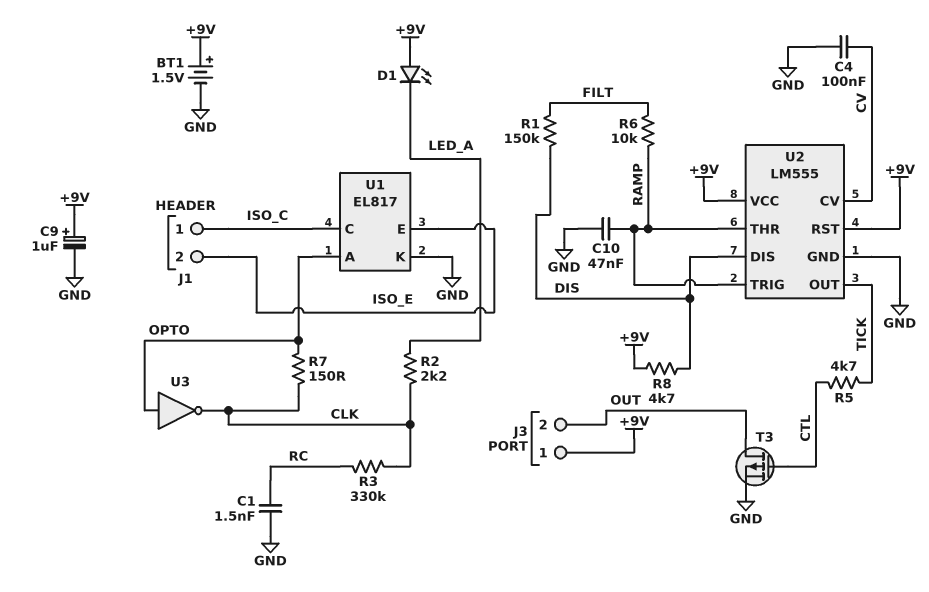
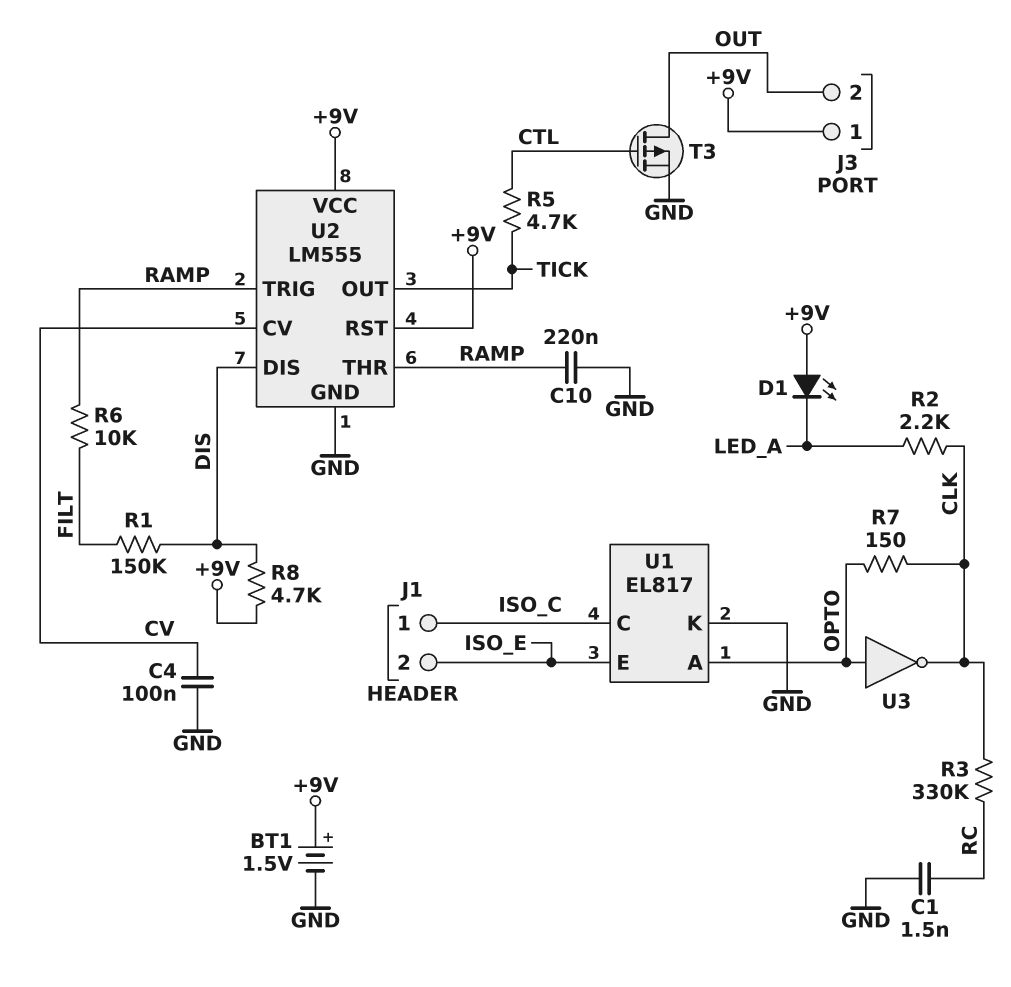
C9: 1uF (plus +9V, minus GND) -> none
C10: 47nF (GND, RAMP) -> 220nF (GND, RAMP)

